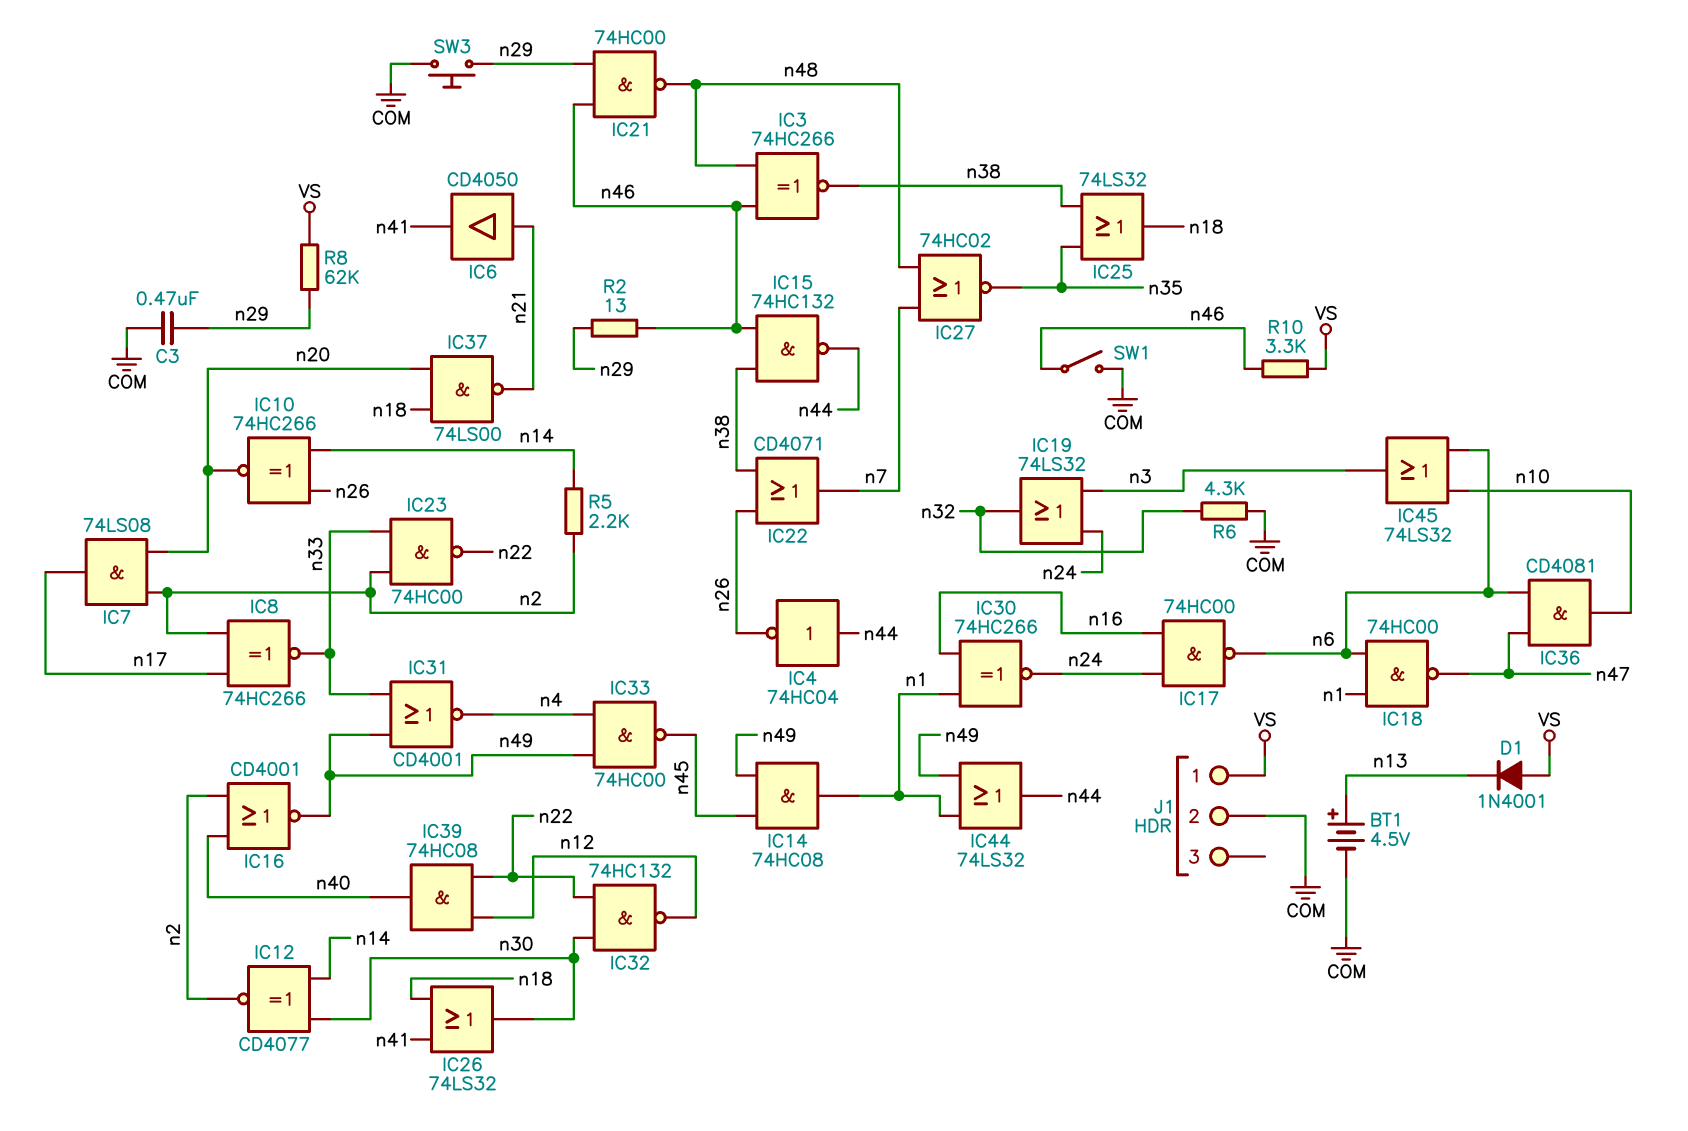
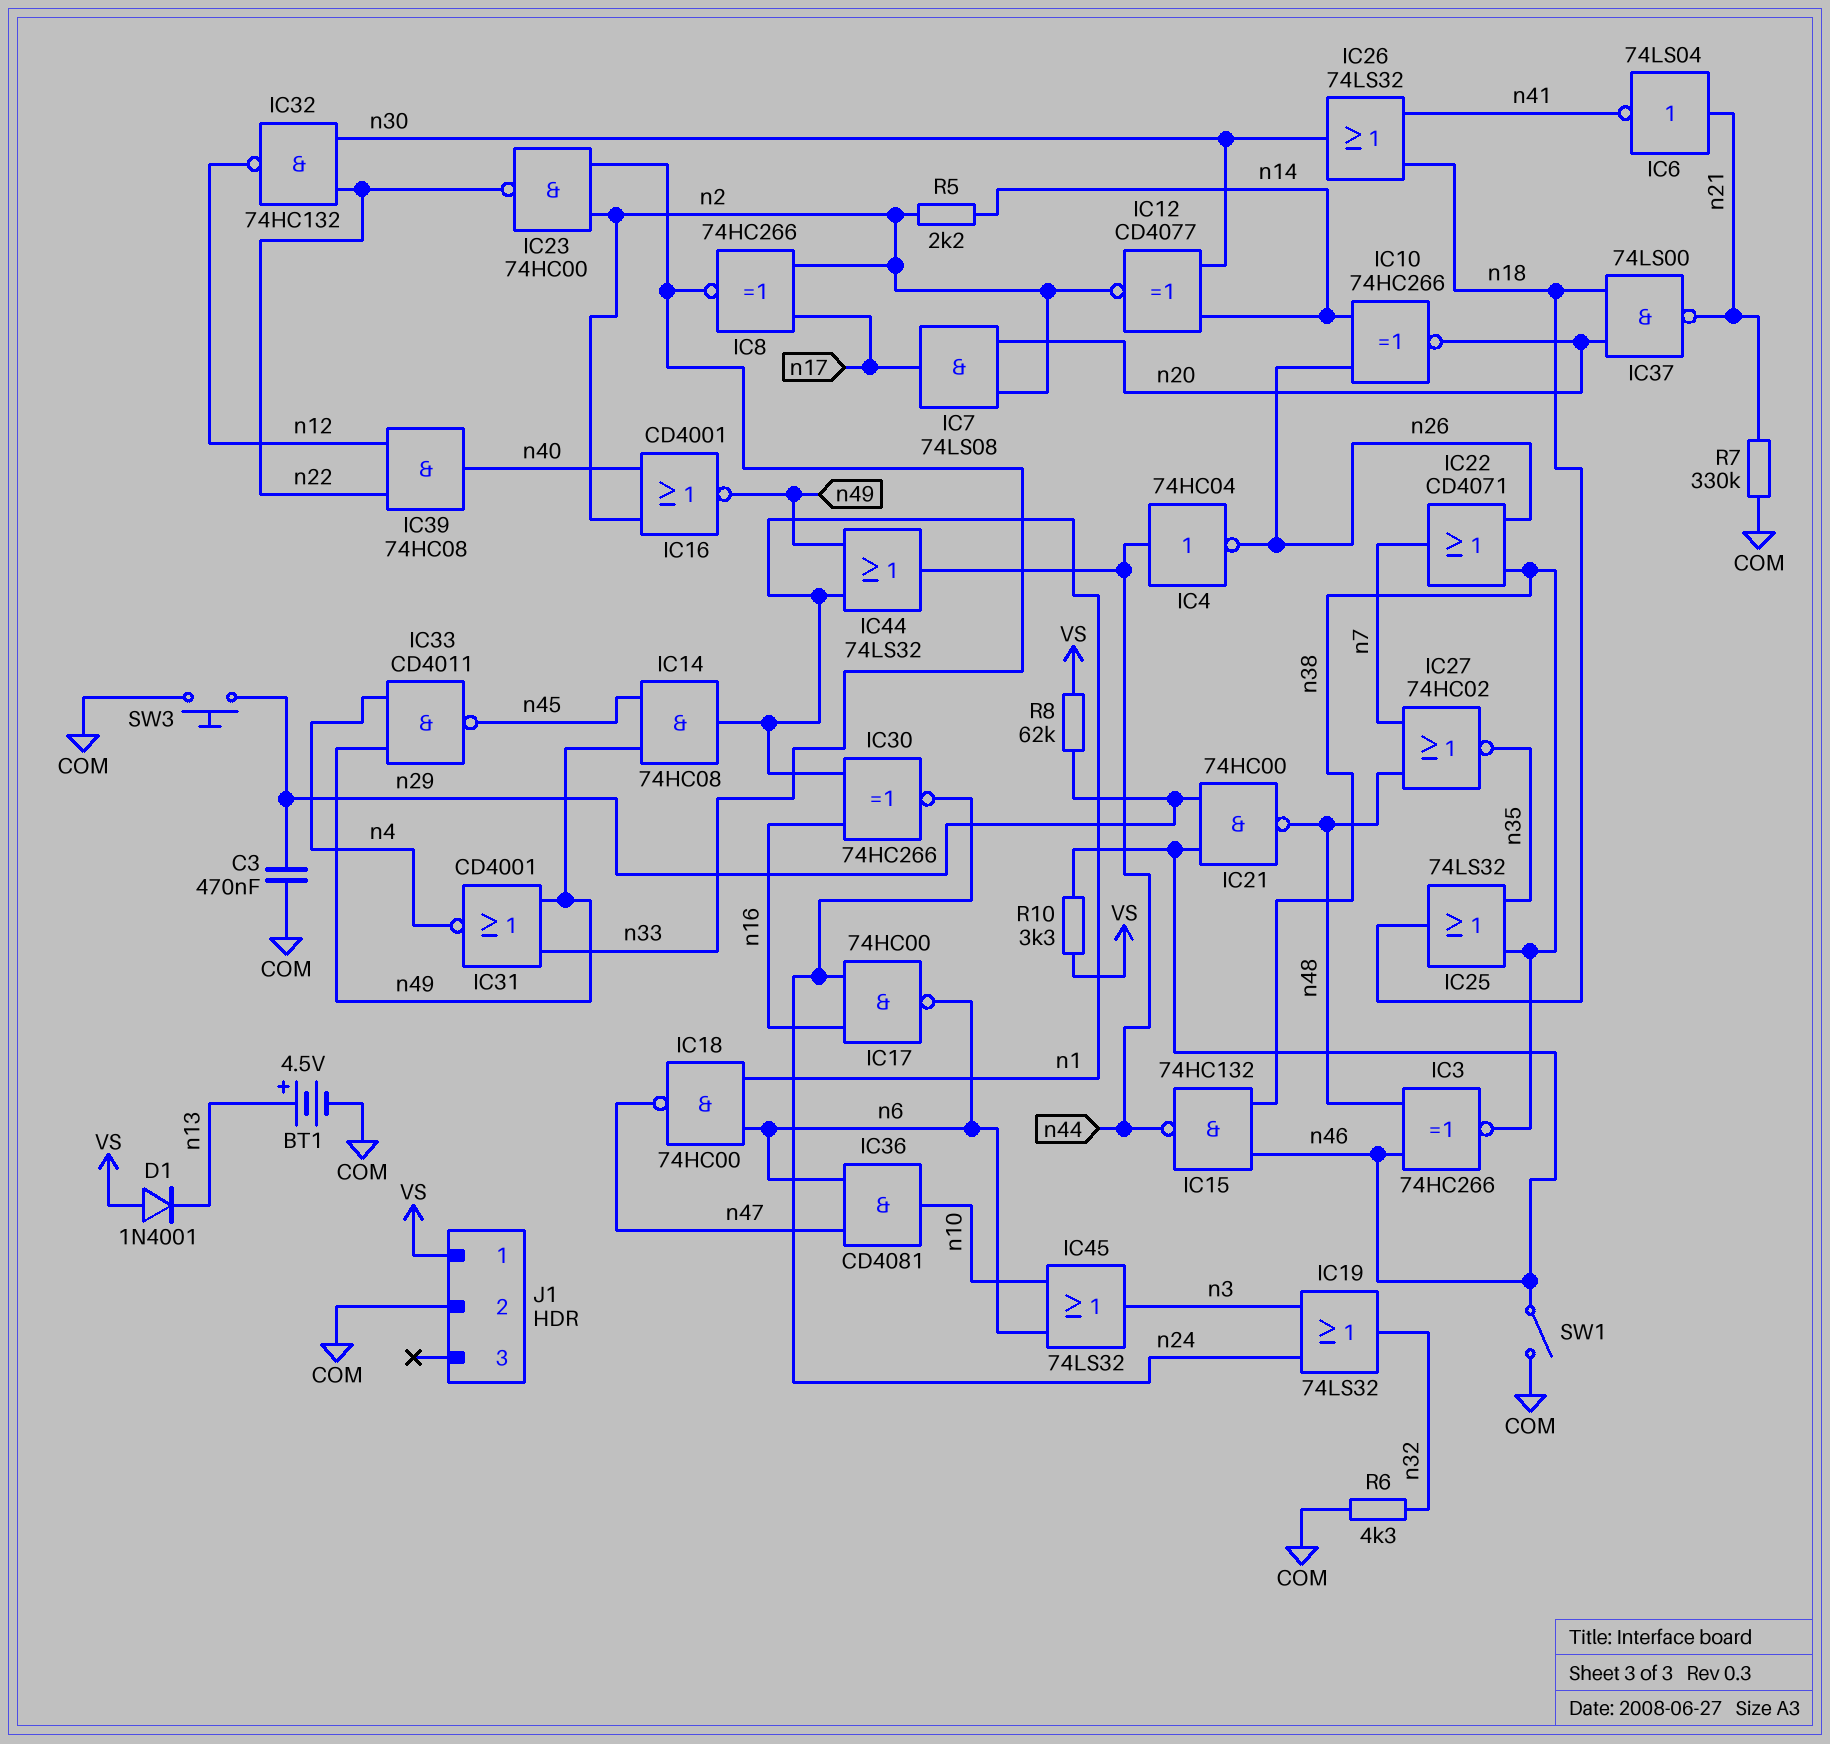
IC6: buffer CD4050 (in n21, out n41) -> NOT 74LS04 (in n21, out n41)
IC33: NAND 74HC00 (in n4, in n49, out n45) -> NAND CD4011 (in n4, in n49, out n45)
R2: 13 (n29, n46) -> none
R7: none -> 330k (COM, n21)

